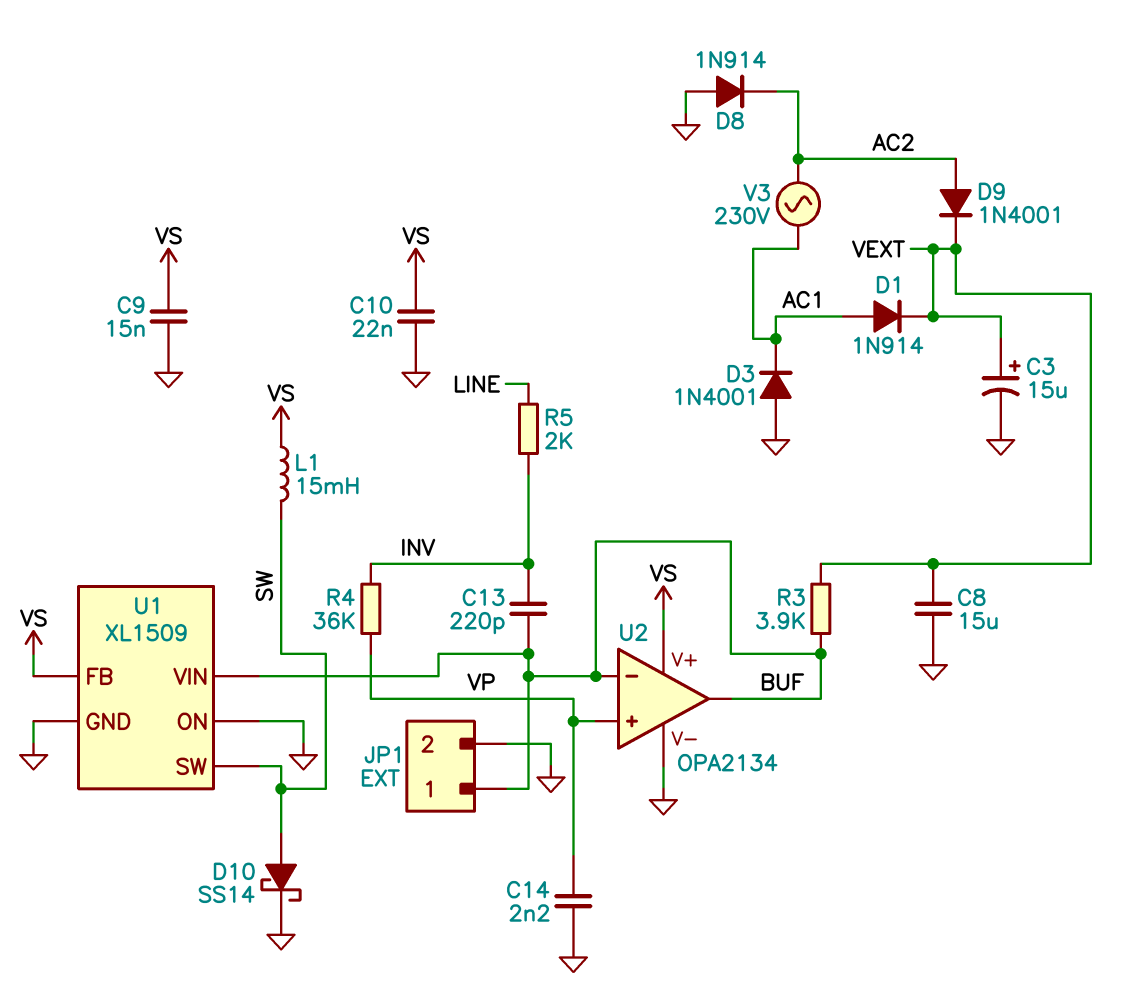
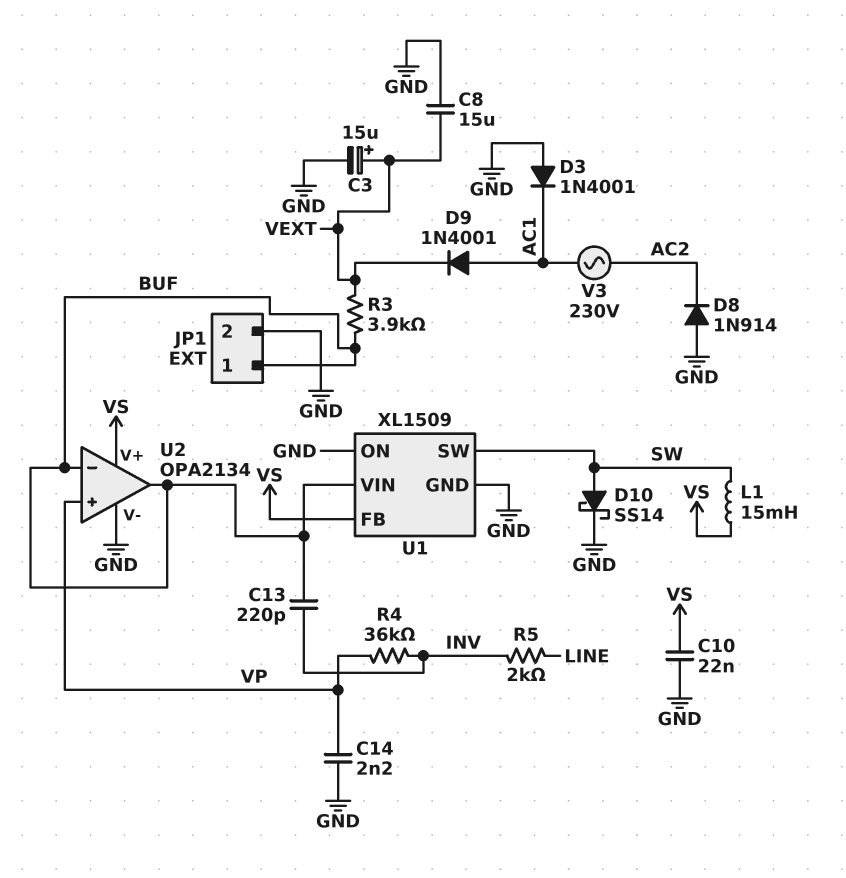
C9: 15nF (GND, VS) -> none
D1: diode 1N914 (A AC1, K VEXT) -> none
D9: diode 1N4001 (A AC2, K VEXT) -> diode 1N4001 (A AC1, K VEXT)

